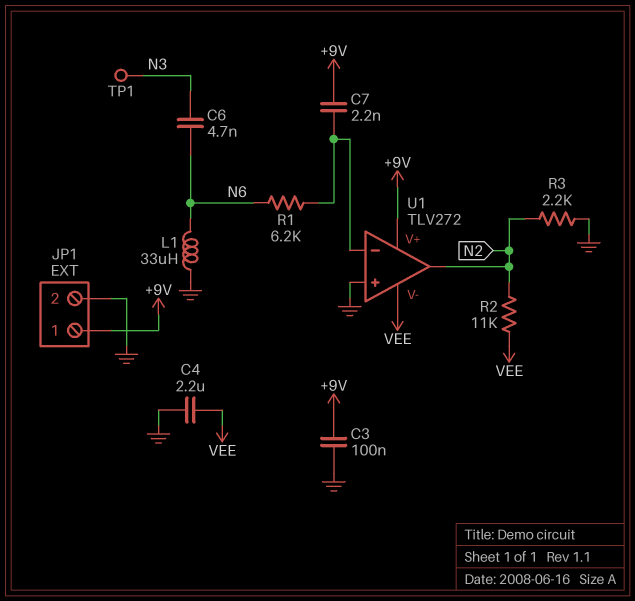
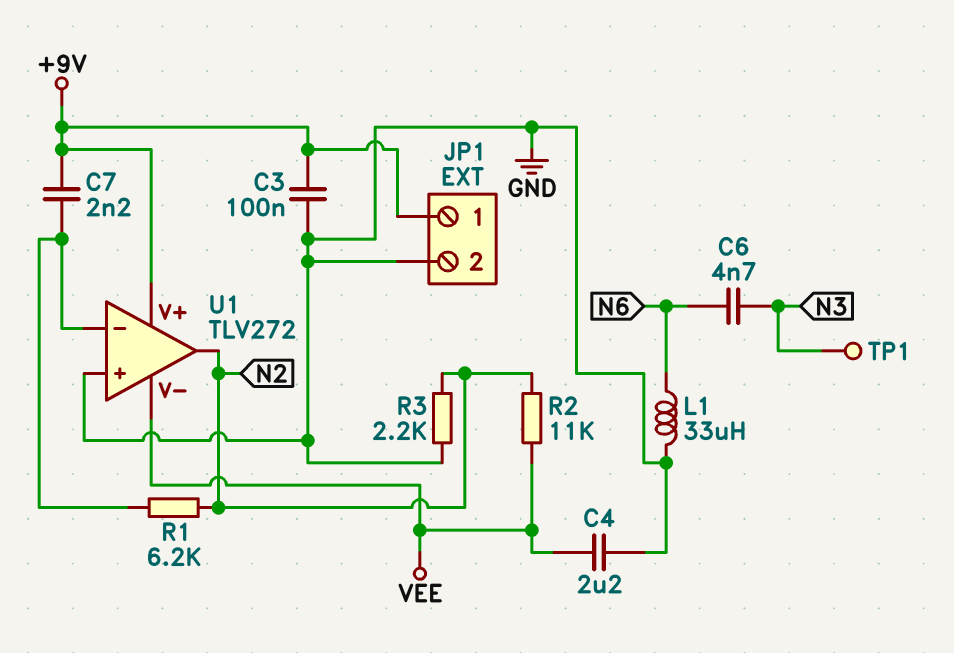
R1: 6.2k (N6, U1/in-) -> 6.2k (N2, U1/in-)

